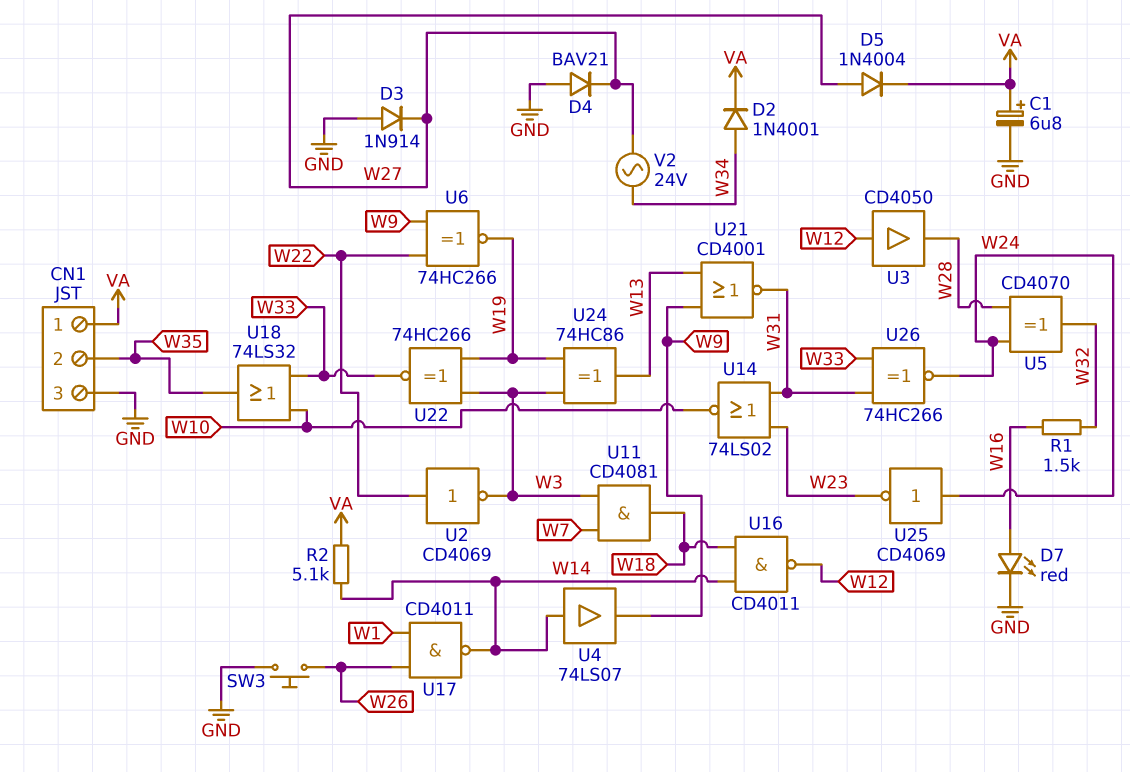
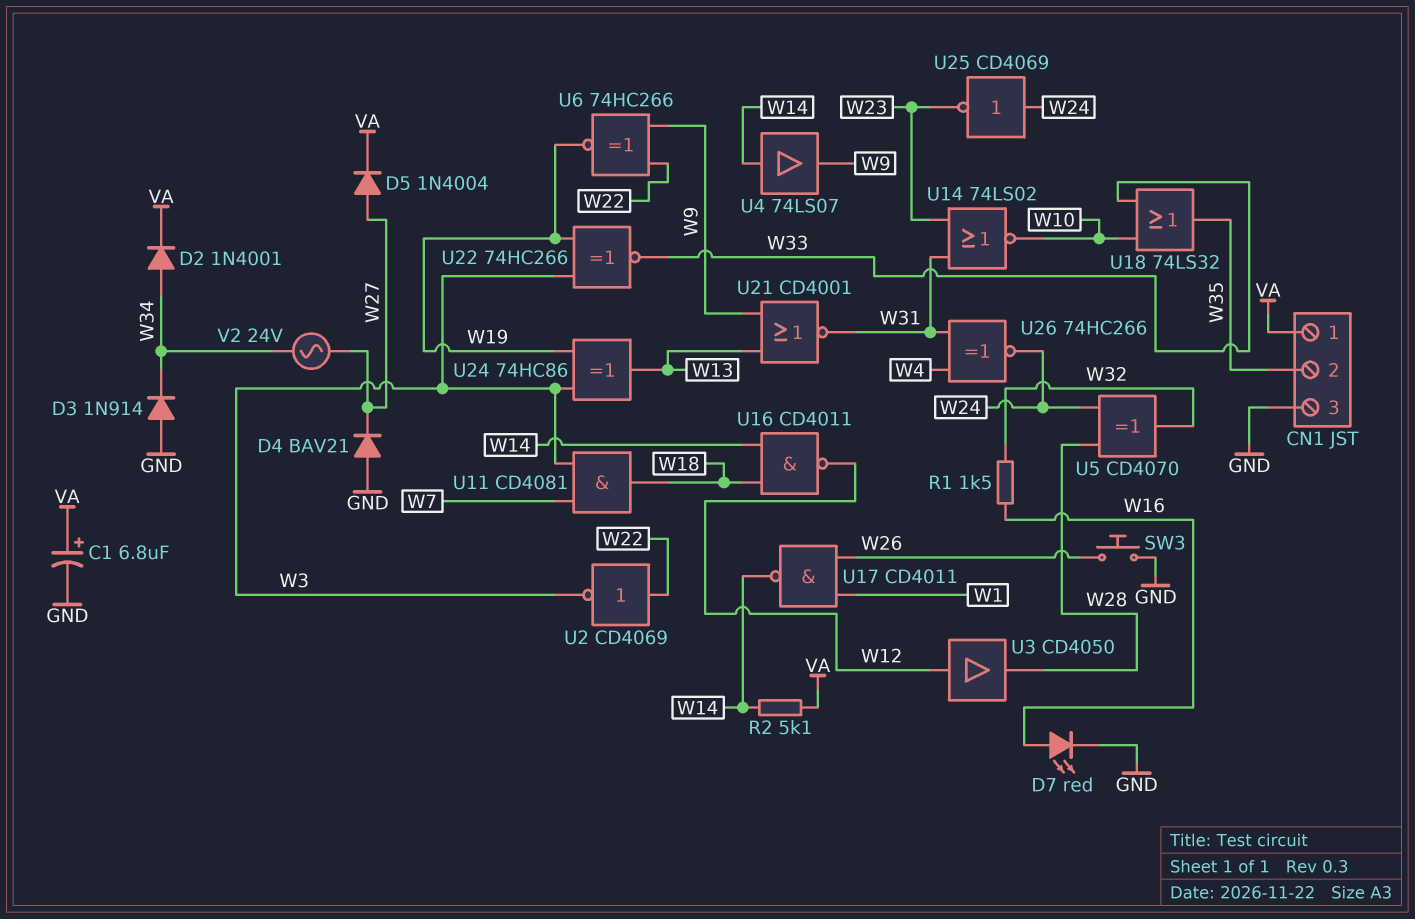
D3: diode 1N914 (A GND, K W27) -> diode 1N914 (A GND, K W34)
U26: XNOR 74HC266 (in W31, in W33, out W24) -> XNOR 74HC266 (in W4, in W31, out W24)

